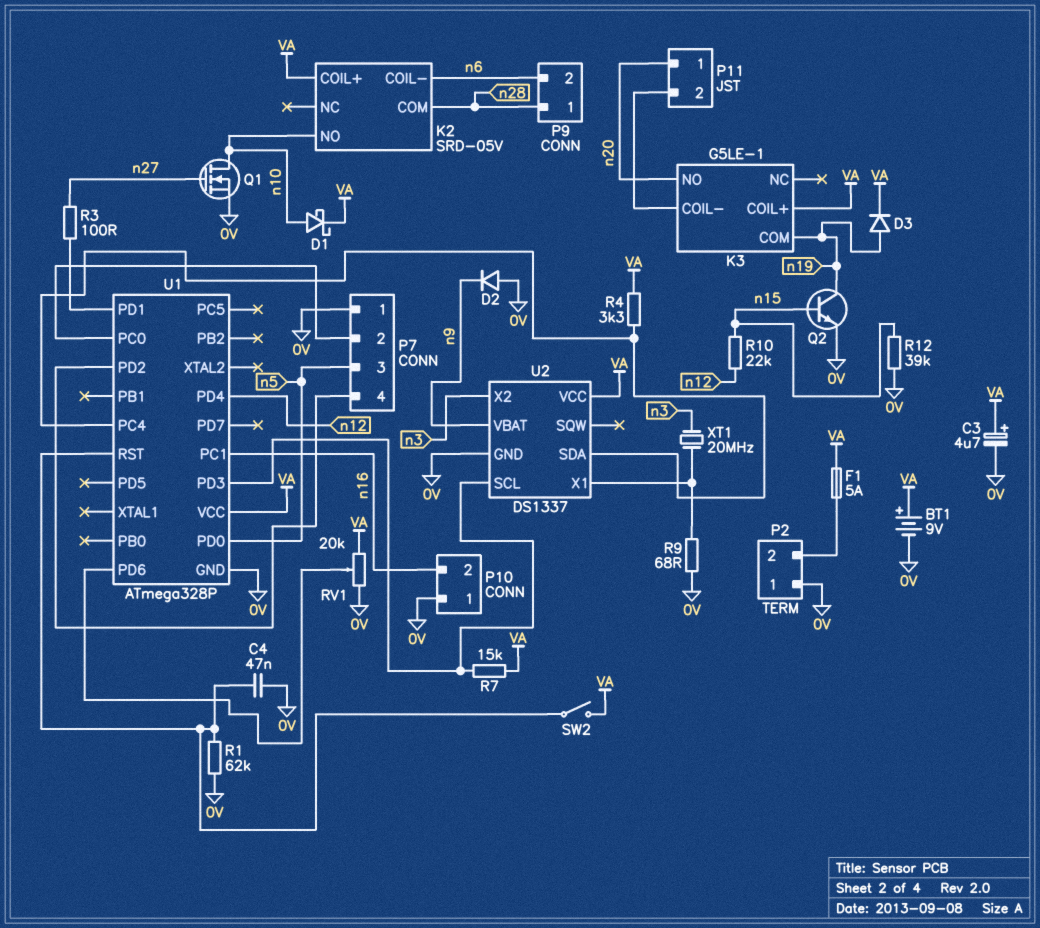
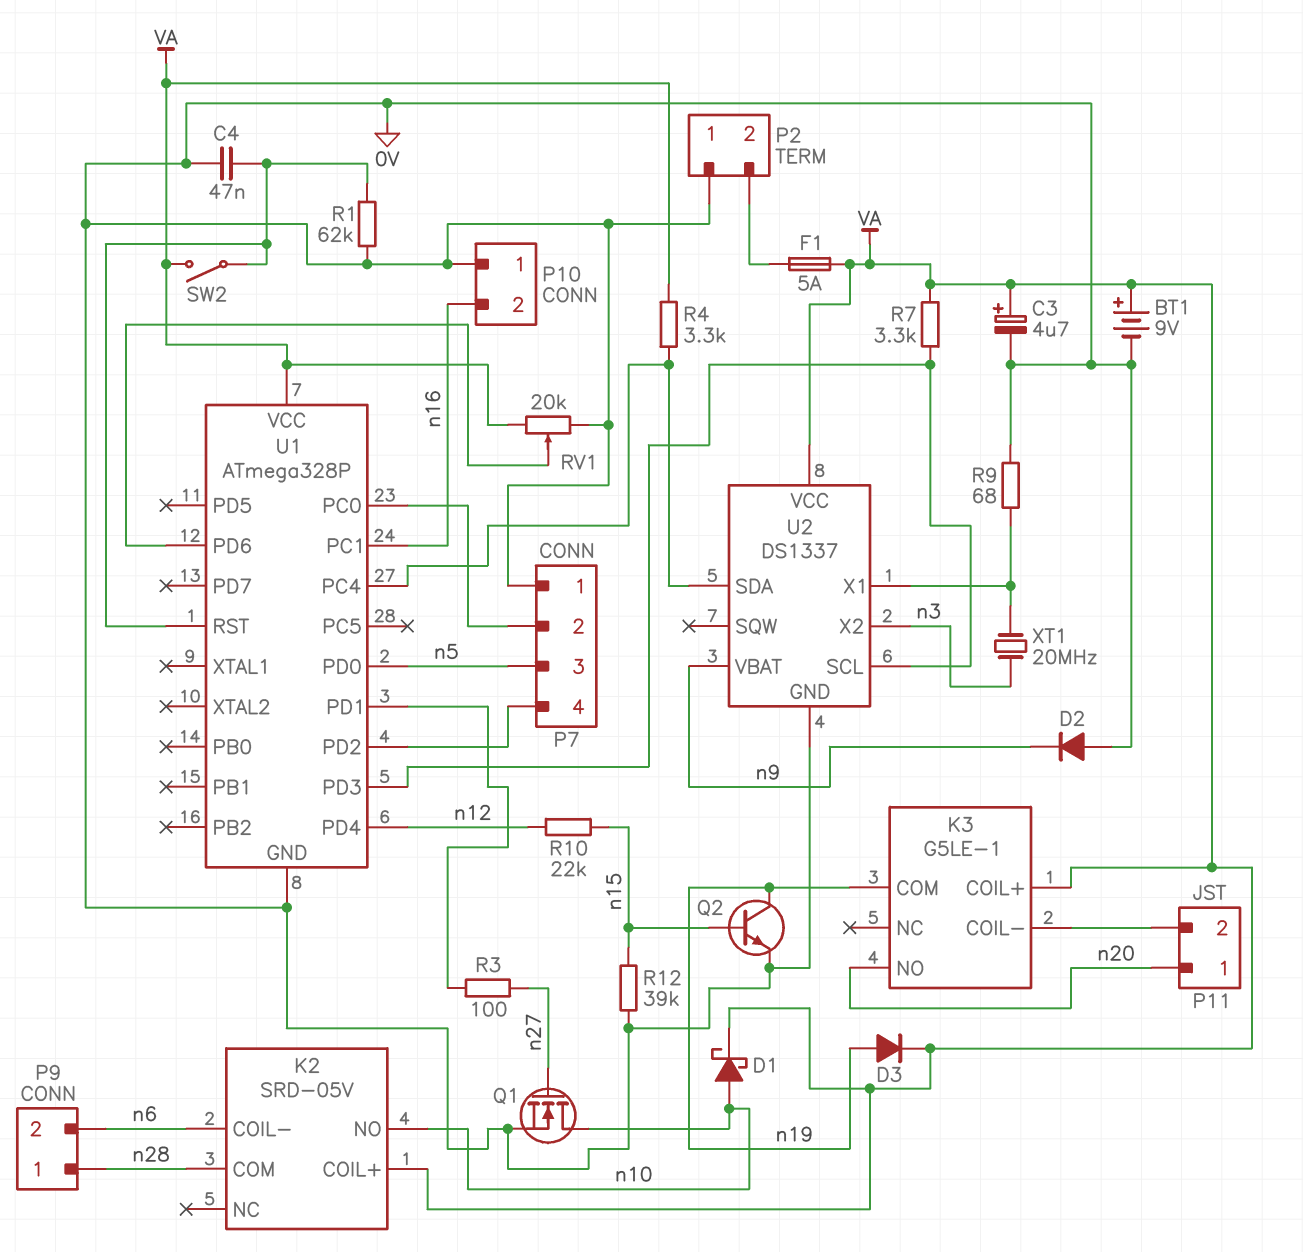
R7: 15k (U1/PD3, VA) -> 3.3k (U1/PD3, VA)

